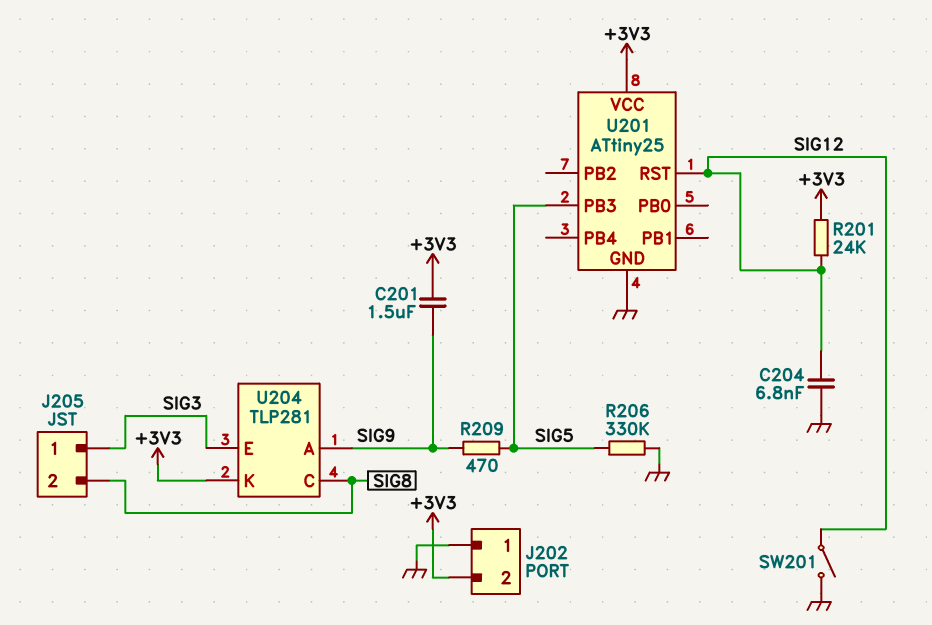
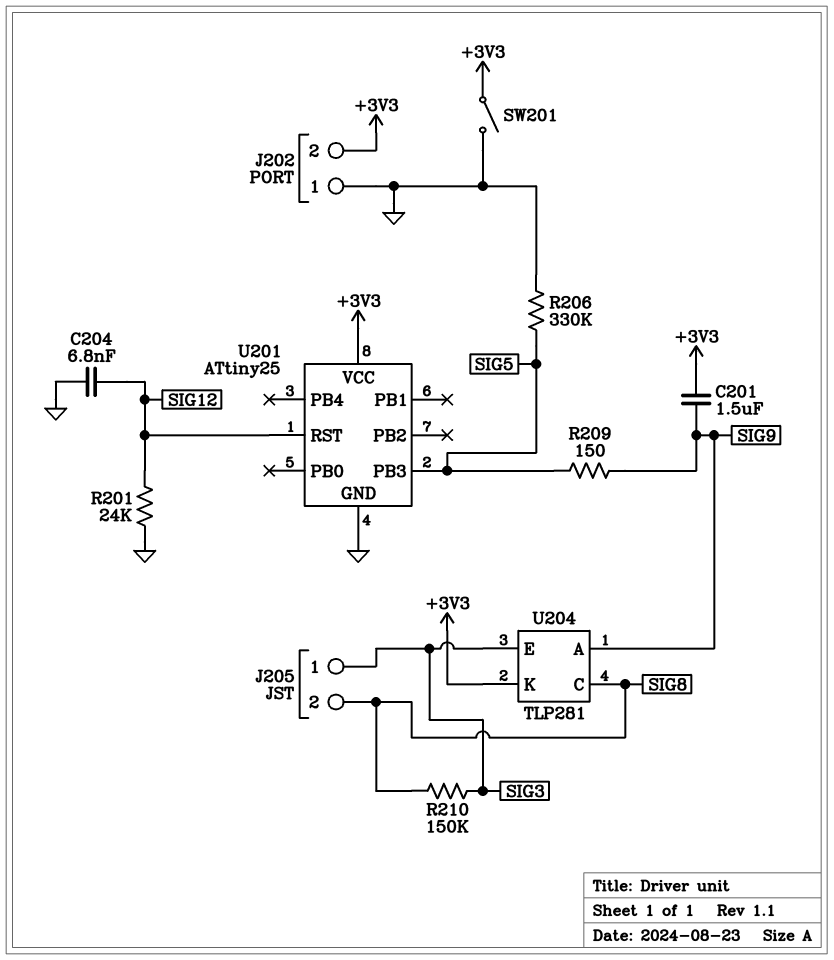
R201: 24k (+3V3, SIG12) -> 24k (GND, SIG12)
R209: 470 (SIG5, SIG9) -> 150 (SIG5, SIG9)
R210: none -> 150k (SIG3, SIG8)
SW201: switch (GND, SIG12) -> switch (+3V3, GND)

